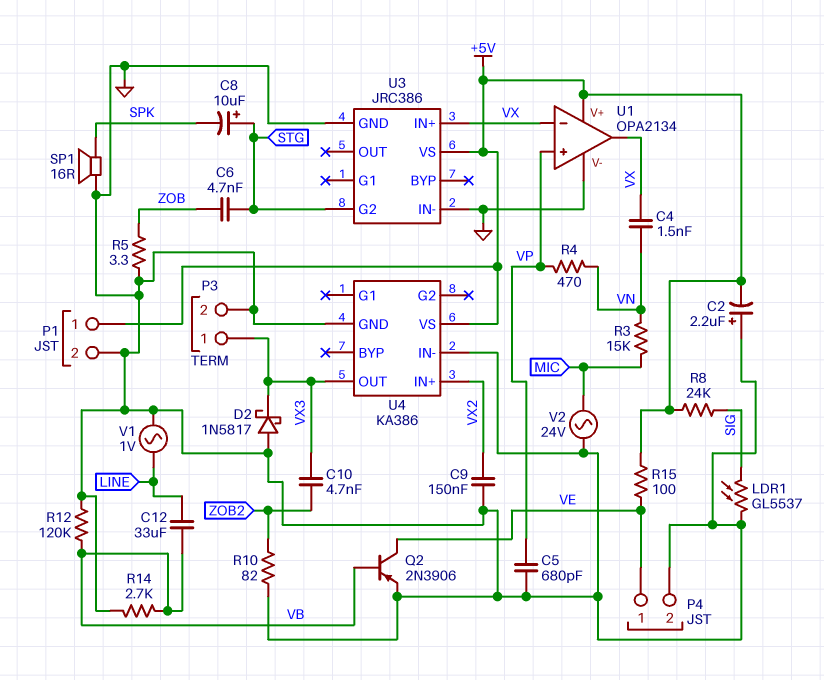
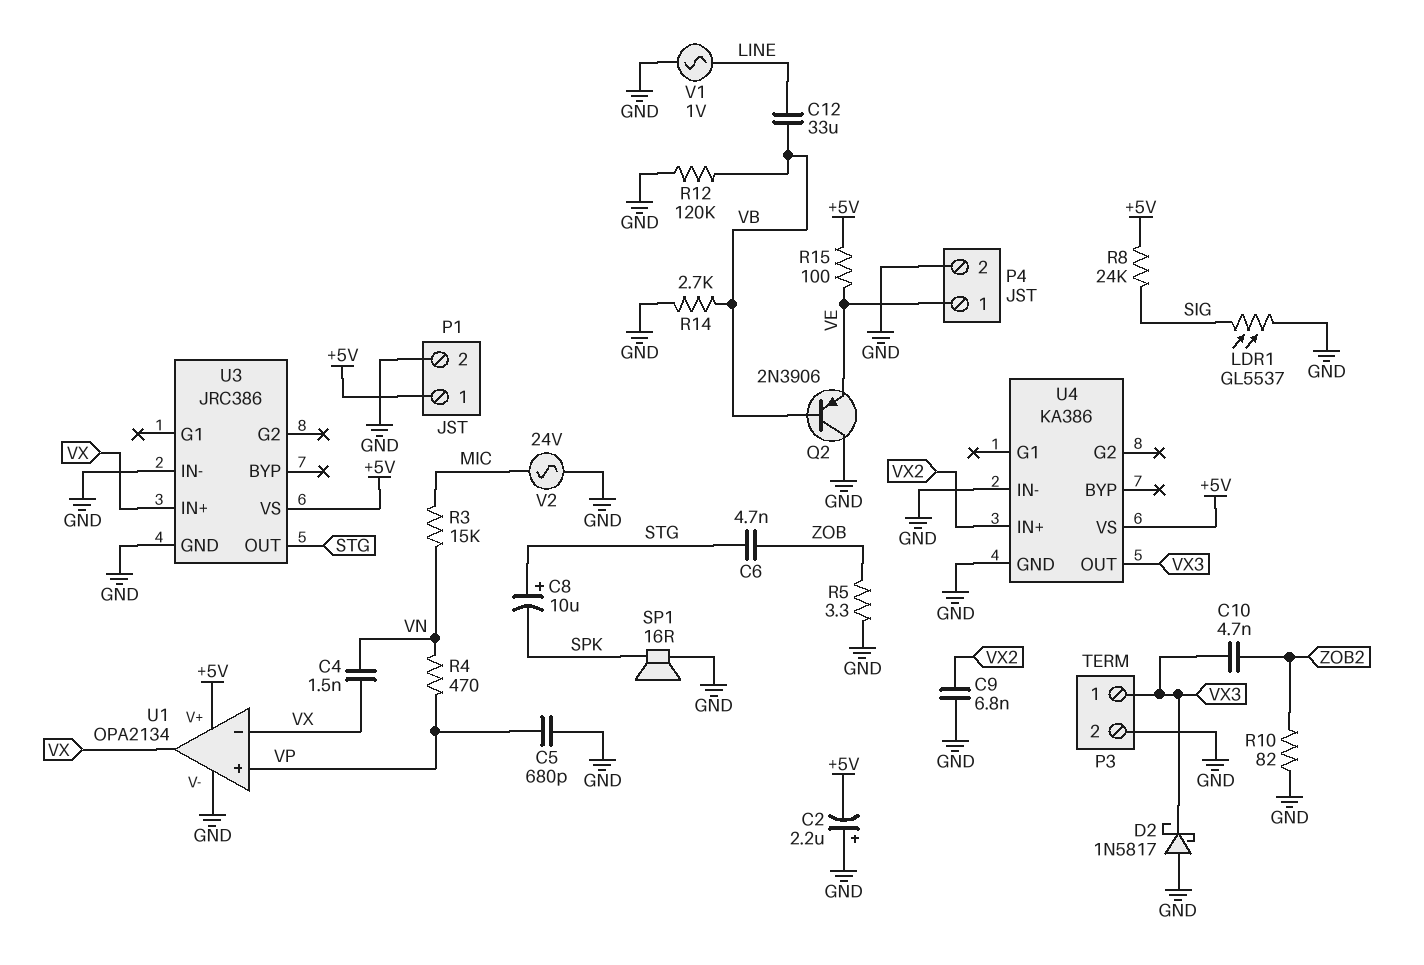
C9: 150nF (GND, VX2) -> 6.8nF (GND, VX2)
Q2: PNP 2N3906 (B VB, C VE, E GND) -> PNP 2N3906 (B VB, C GND, E VE)
U3 pin G2: STG -> none
U3 pin OUT: none -> STG

